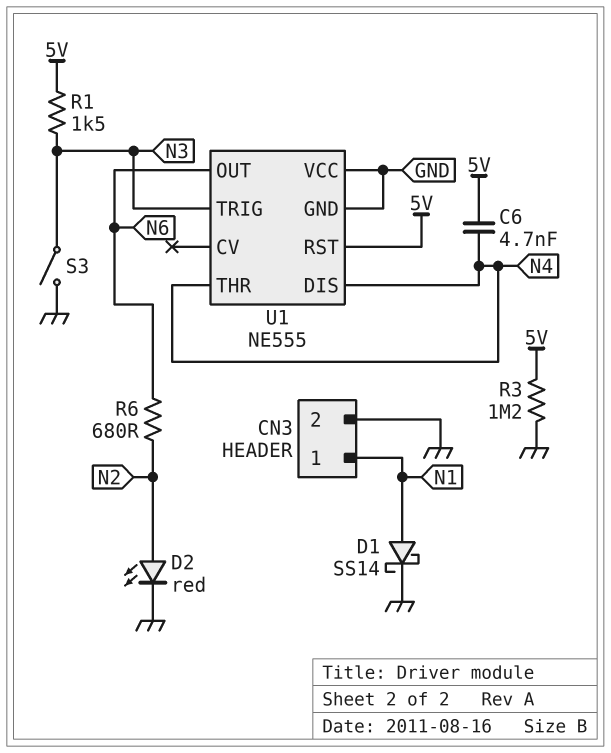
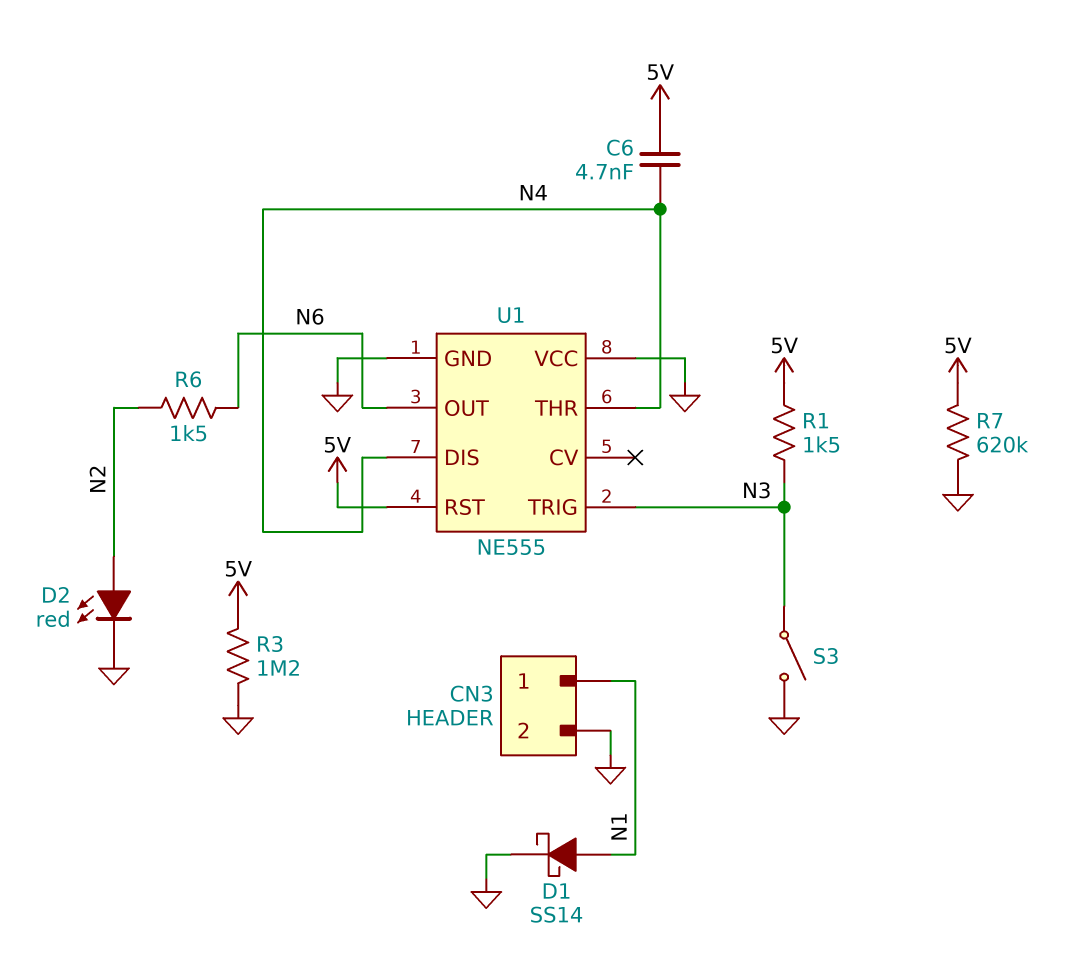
R6: 680 (N2, N6) -> 1.5k (N2, N6)
R7: none -> 620k (5V, GND)

